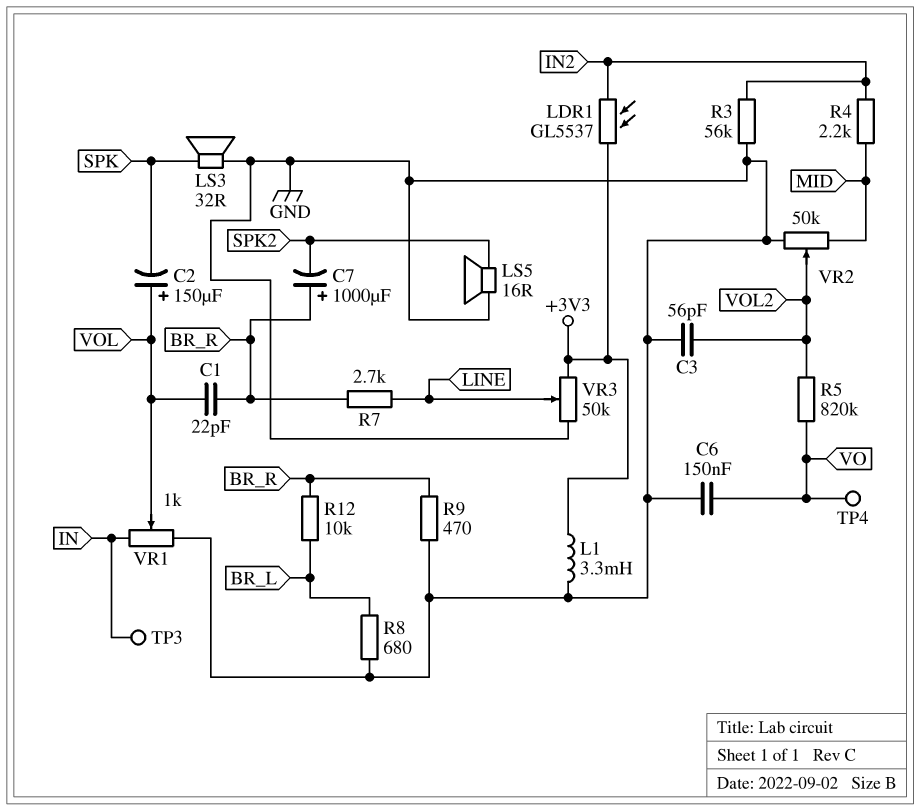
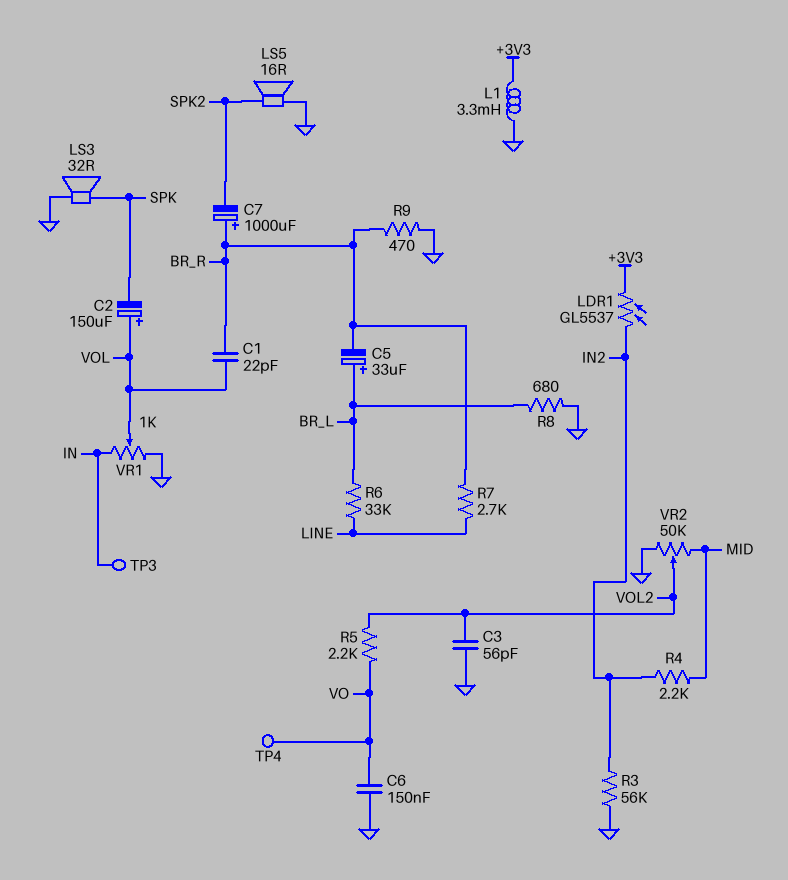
C5: none -> 33uF (plus BR_L, minus BR_R)
R5: 820k (VO, VOL2) -> 2.2k (VO, VOL2)
R6: none -> 33k (BR_L, LINE)
R12: 10k (BR_L, BR_R) -> none
VR3: 50k (+3V3, GND, wiper LINE) -> none

